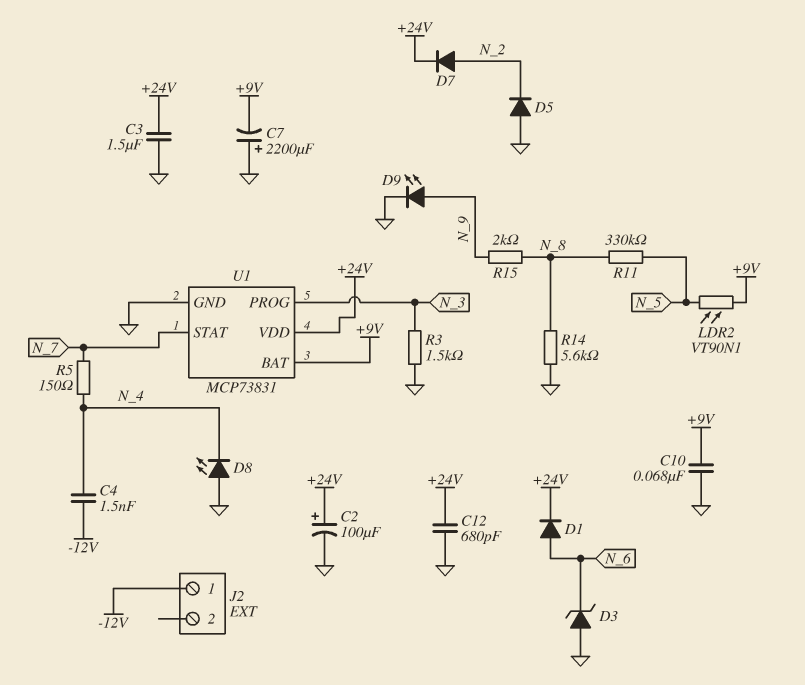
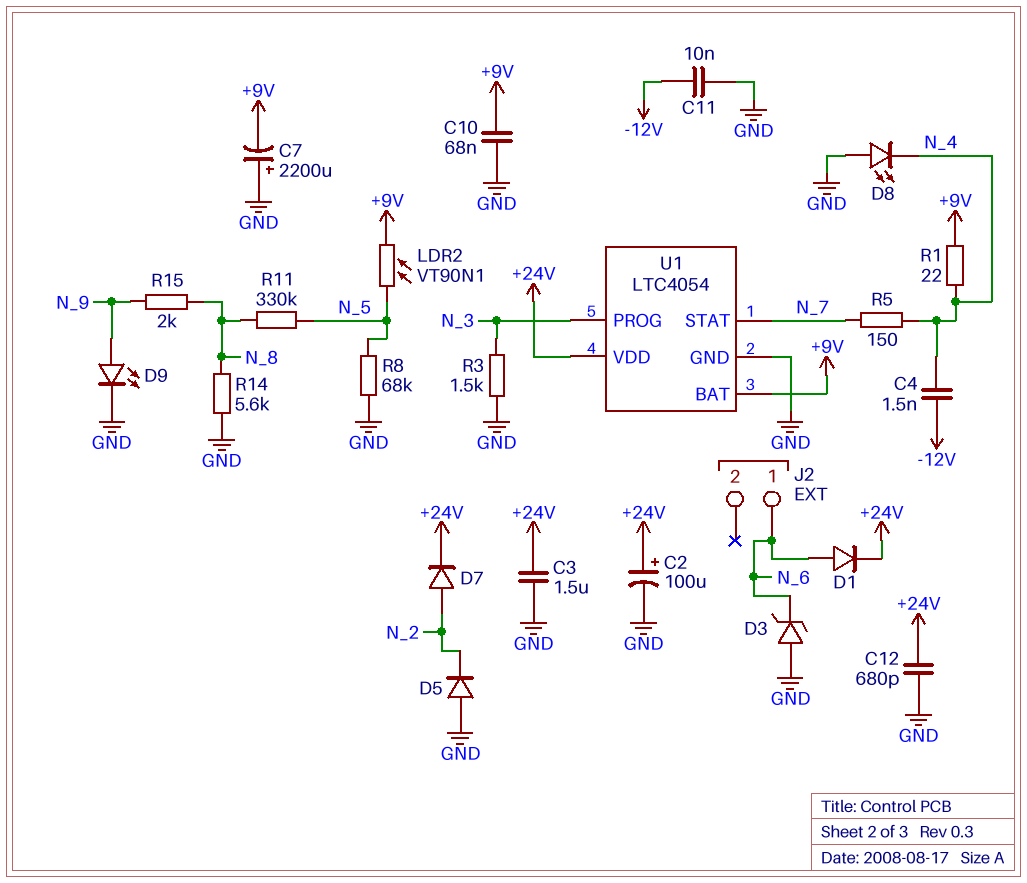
C11: none -> 10nF (-12V, GND)
J2 pin 1: -12V -> N_6
R1: none -> 22 (+9V, N_4)
R8: none -> 68k (GND, N_5)
U1: MCP73831 -> LTC4054

